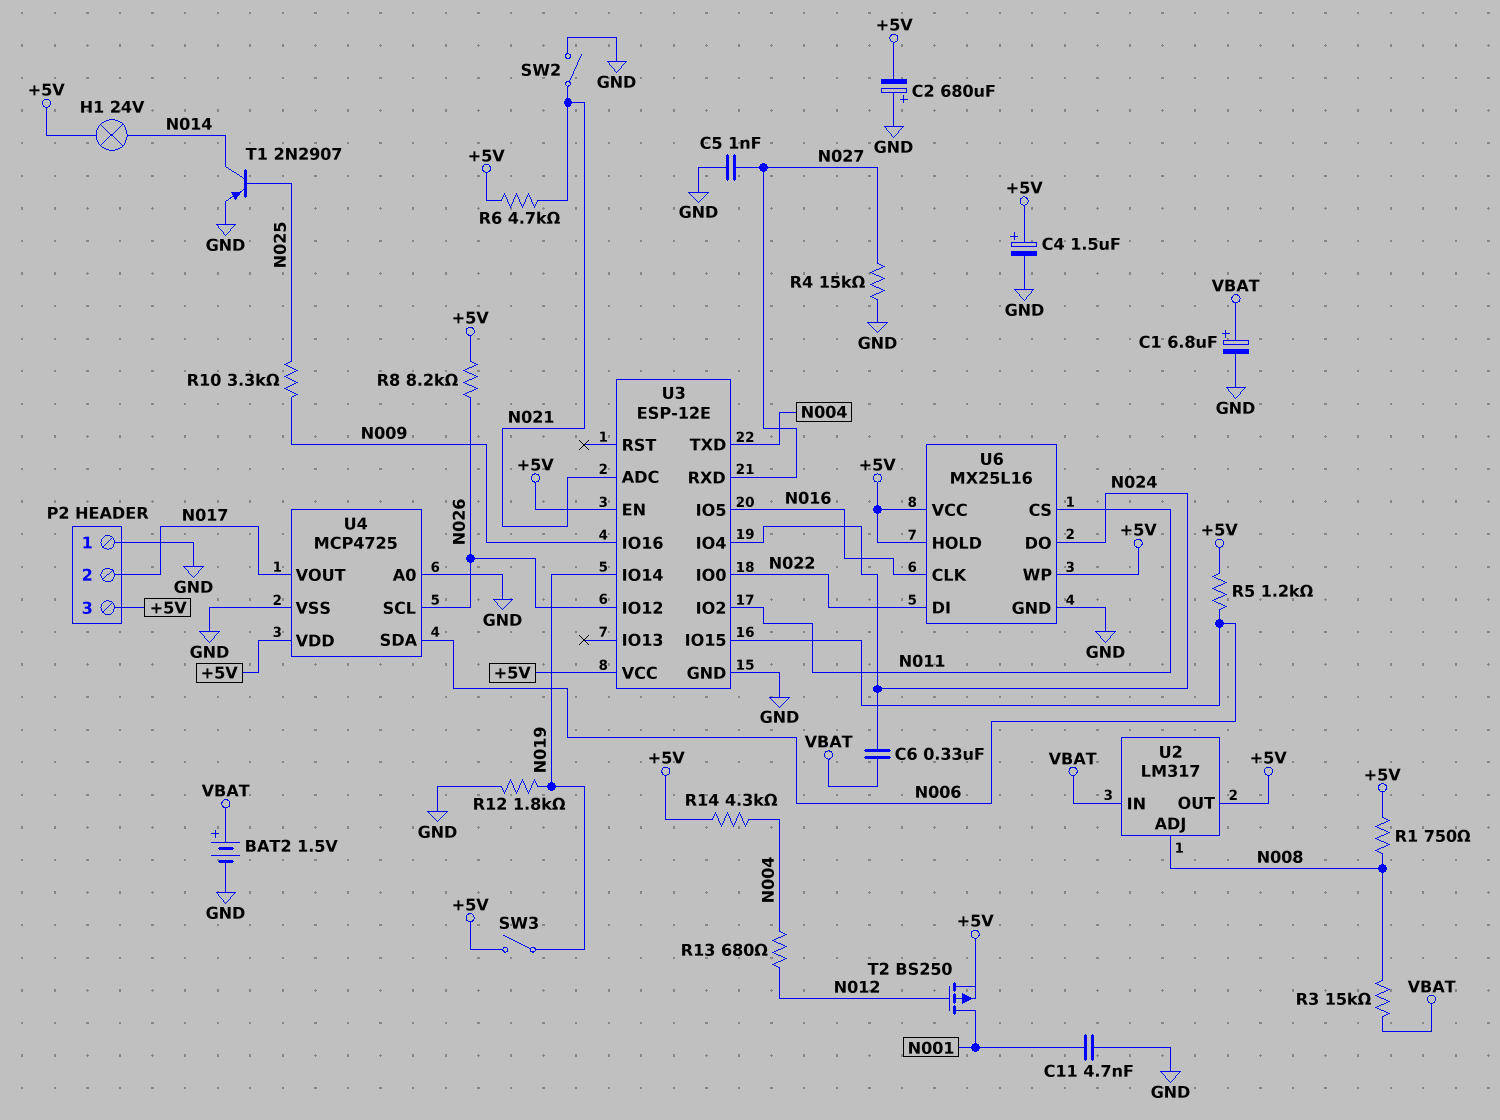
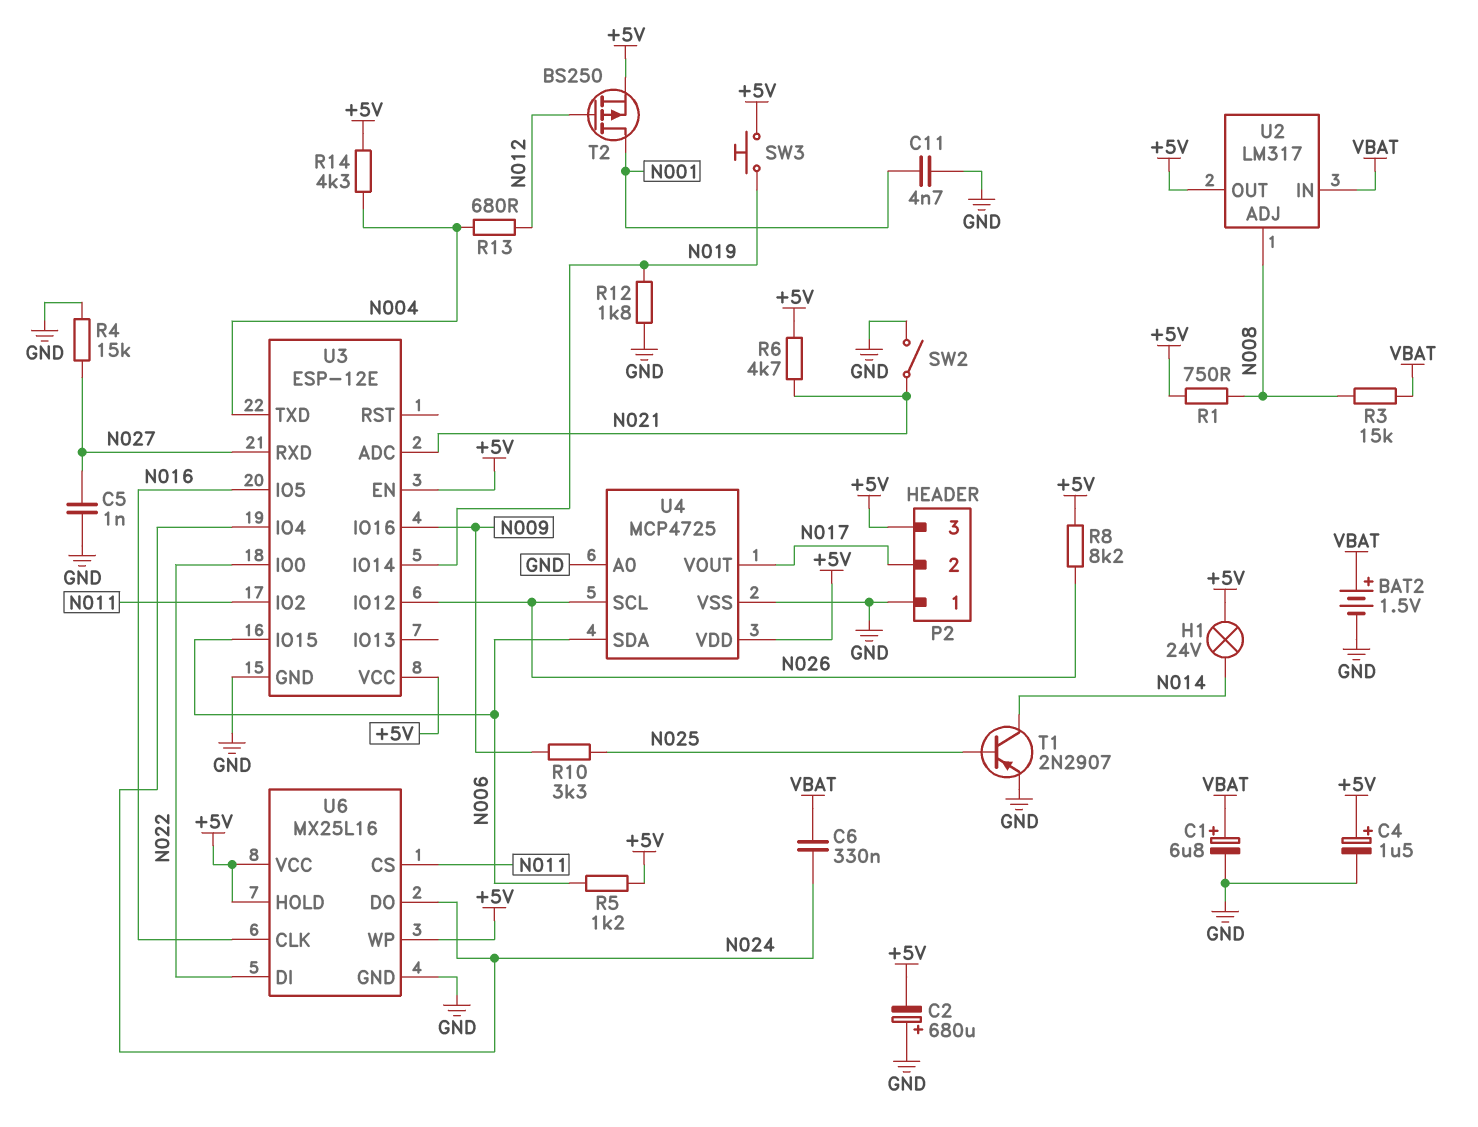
SW3: switch (+5V, N019) -> button (+5V, N019)

